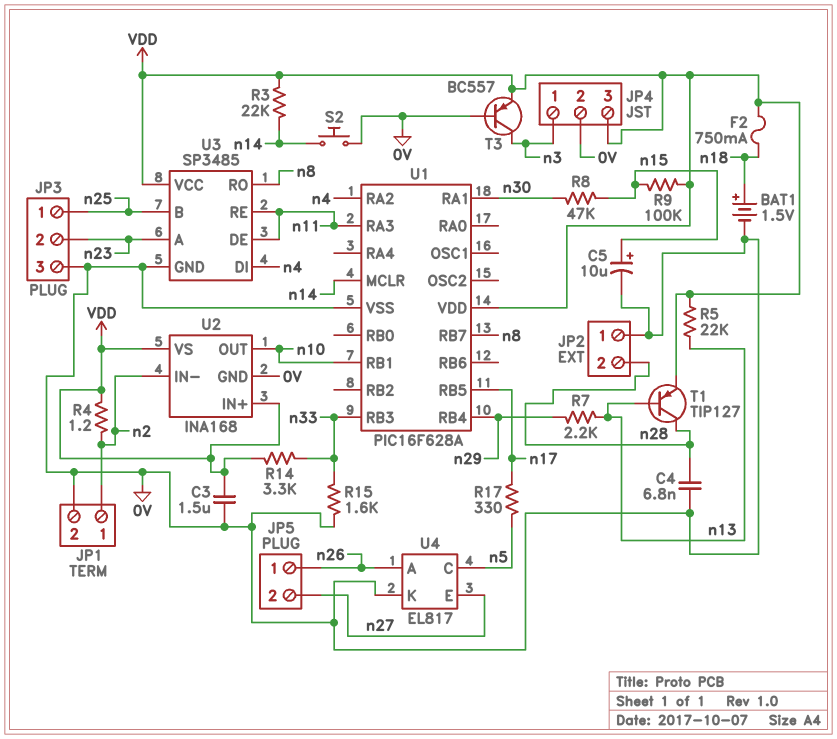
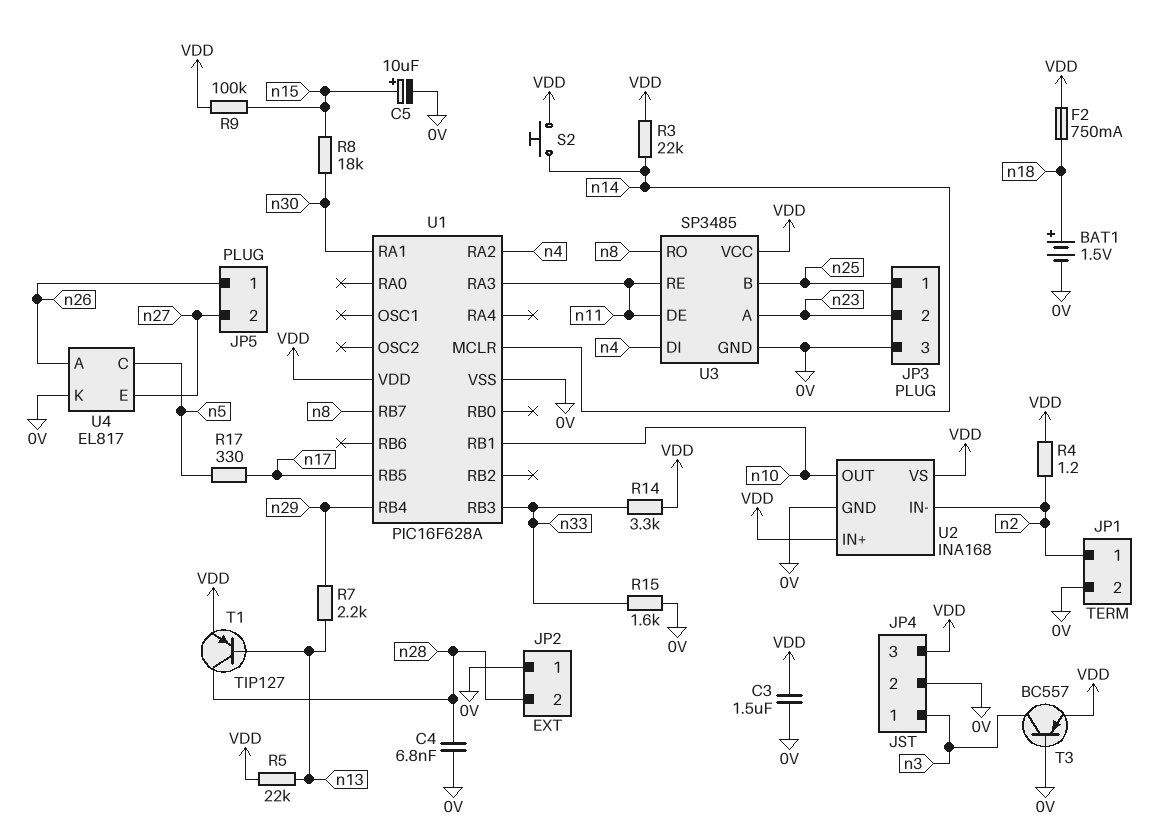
R8: 47k (n15, n30) -> 18k (n15, n30)
S2: button (0V, n14) -> button (VDD, n14)

